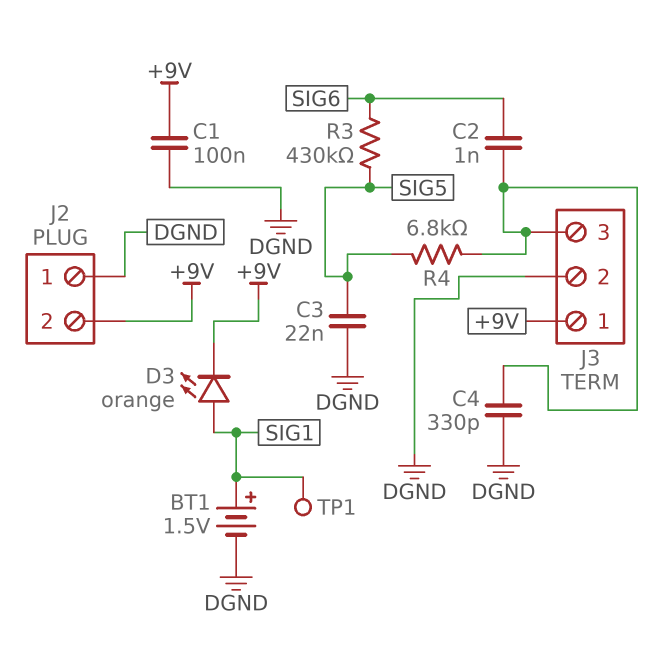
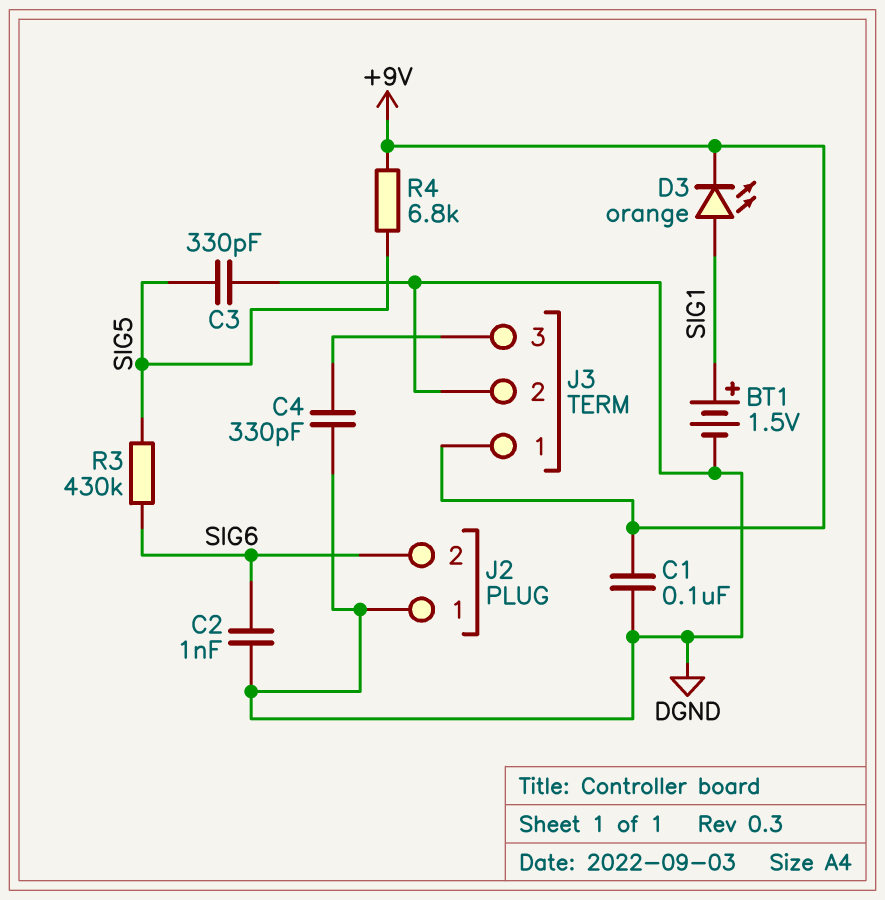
C2: 1nF (J3/3, SIG6) -> 1nF (DGND, SIG6)
C3: 22nF (DGND, SIG5) -> 330pF (DGND, SIG5)
J2 pin 2: +9V -> SIG6
R4: 6.8k (J3/3, SIG5) -> 6.8k (+9V, SIG5)
TP1: test point (SIG1) -> none

